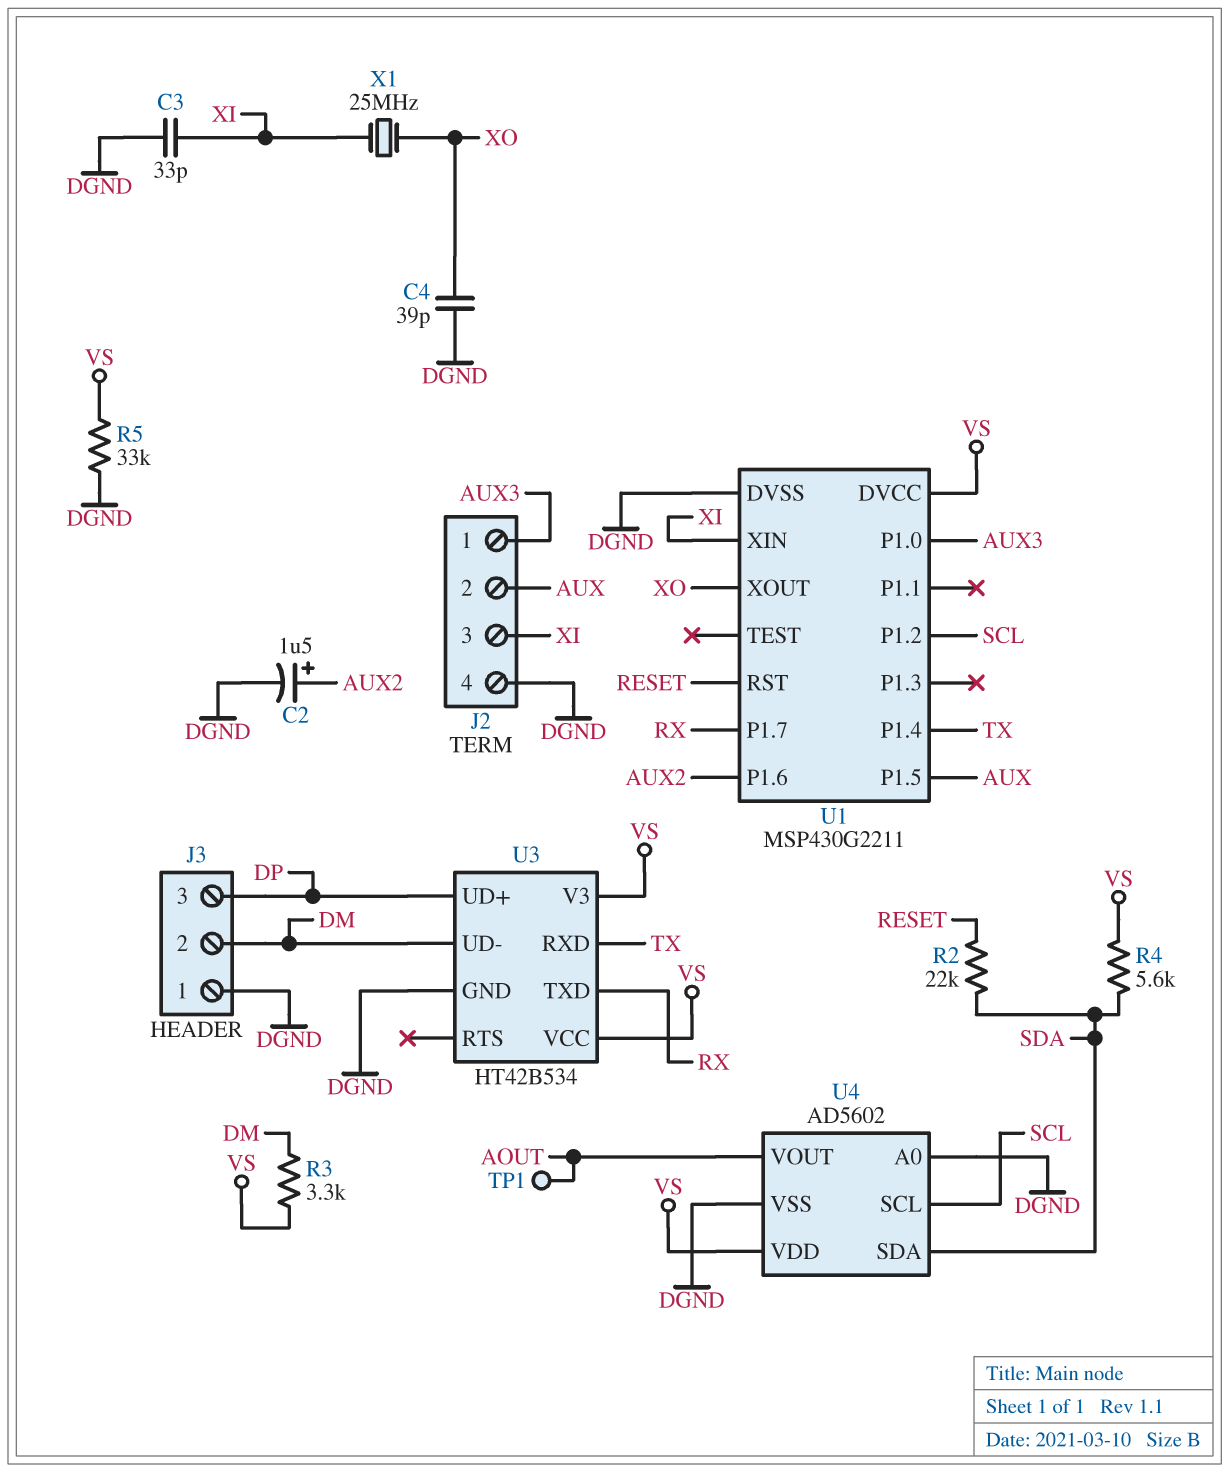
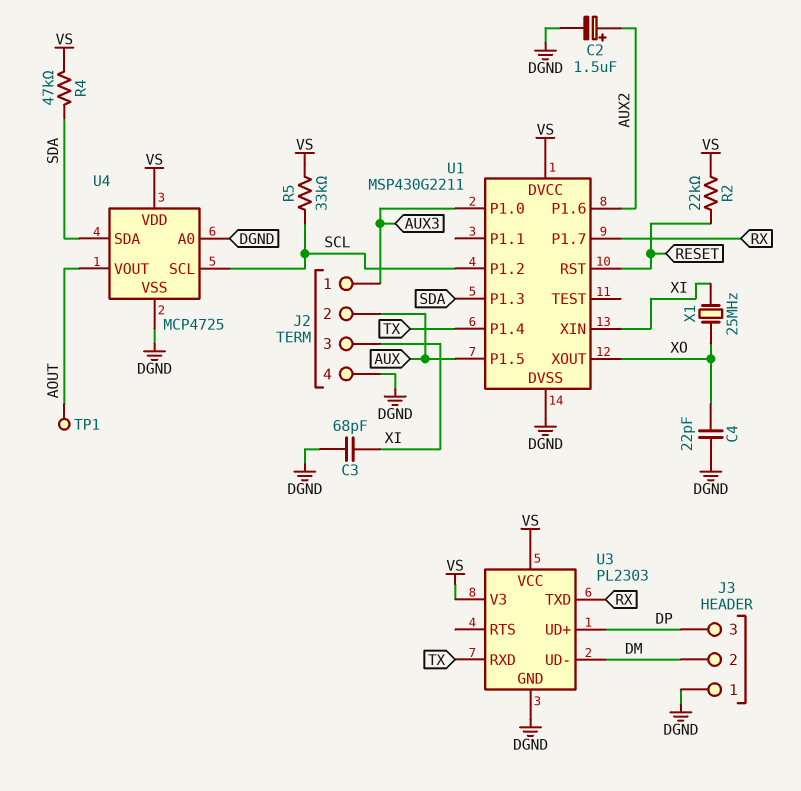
C3: 33pF (DGND, XI) -> 68pF (DGND, XI)
C4: 39pF (DGND, XO) -> 22pF (DGND, XO)
R2: 22k (RESET, SDA) -> 22k (RESET, VS)
R3: 3.3k (DM, VS) -> none
R4: 5.6k (SDA, VS) -> 47k (SDA, VS)
R5: 33k (DGND, VS) -> 33k (SCL, VS)
U1 pin P1.3: none -> SDA
U3: HT42B534 -> PL2303
U4: AD5602 -> MCP4725

